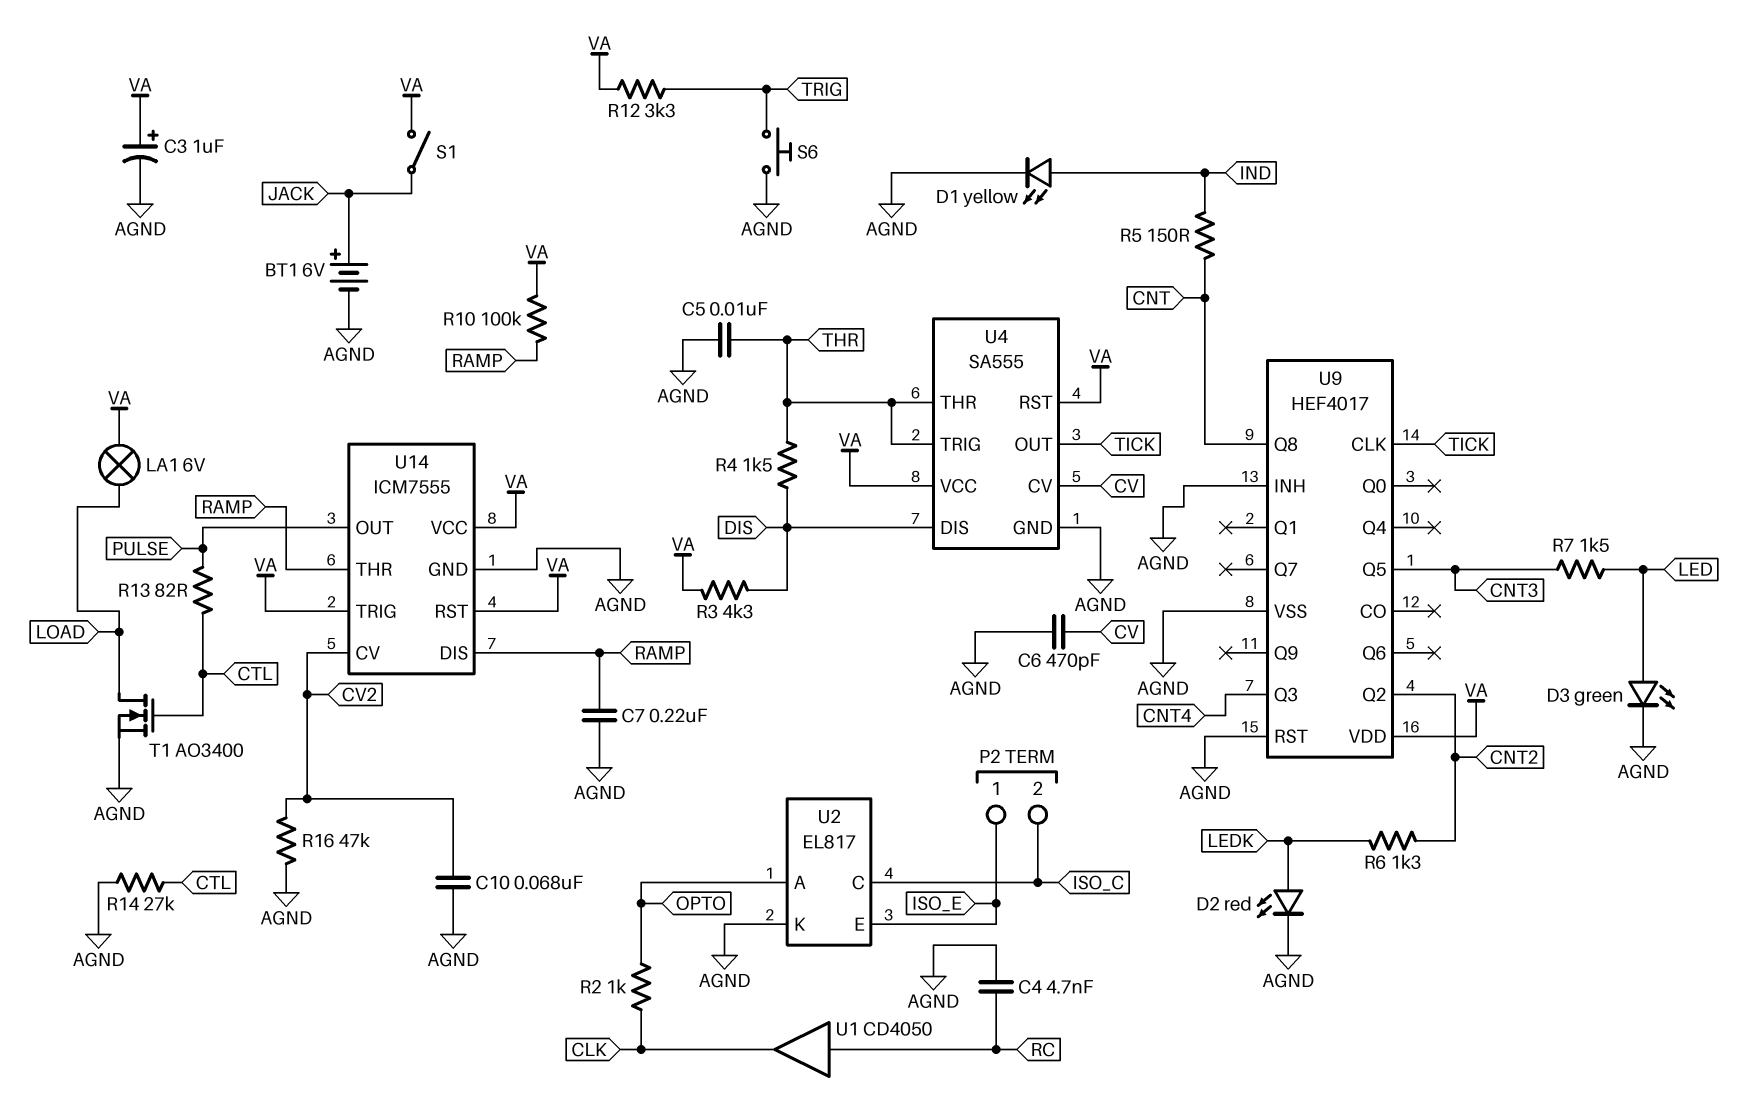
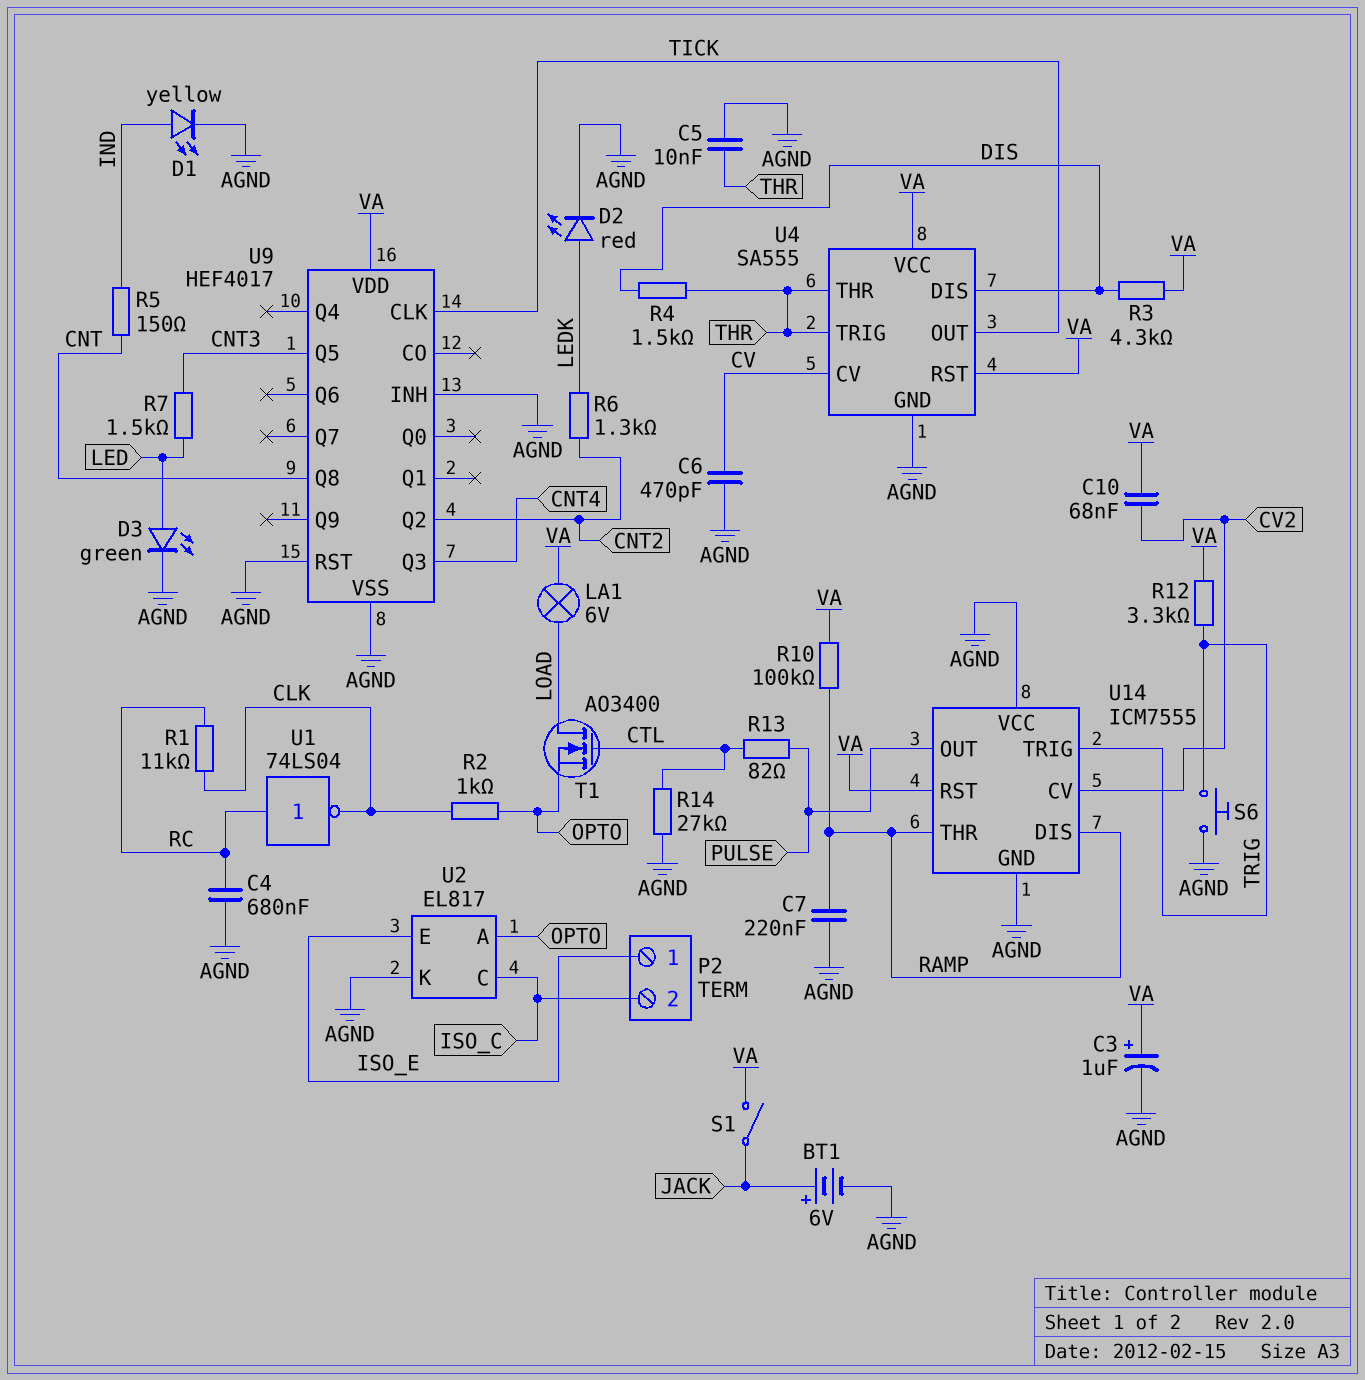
C4: 4.7nF (AGND, RC) -> 680nF (AGND, RC)
C10: 68nF (AGND, CV2) -> 68nF (CV2, VA)
R1: none -> 11k (CLK, RC)
R16: 47k (AGND, CV2) -> none
T1: NMOS AO3400 (G CTL, D LOAD, S AGND) -> NMOS AO3400 (G CTL, D LOAD, S OPTO)
U1: buffer CD4050 (in RC, out CLK) -> NOT 74LS04 (in RC, out CLK)
U14 pin TRIG: VA -> TRIG
U14 pin VCC: VA -> AGND

